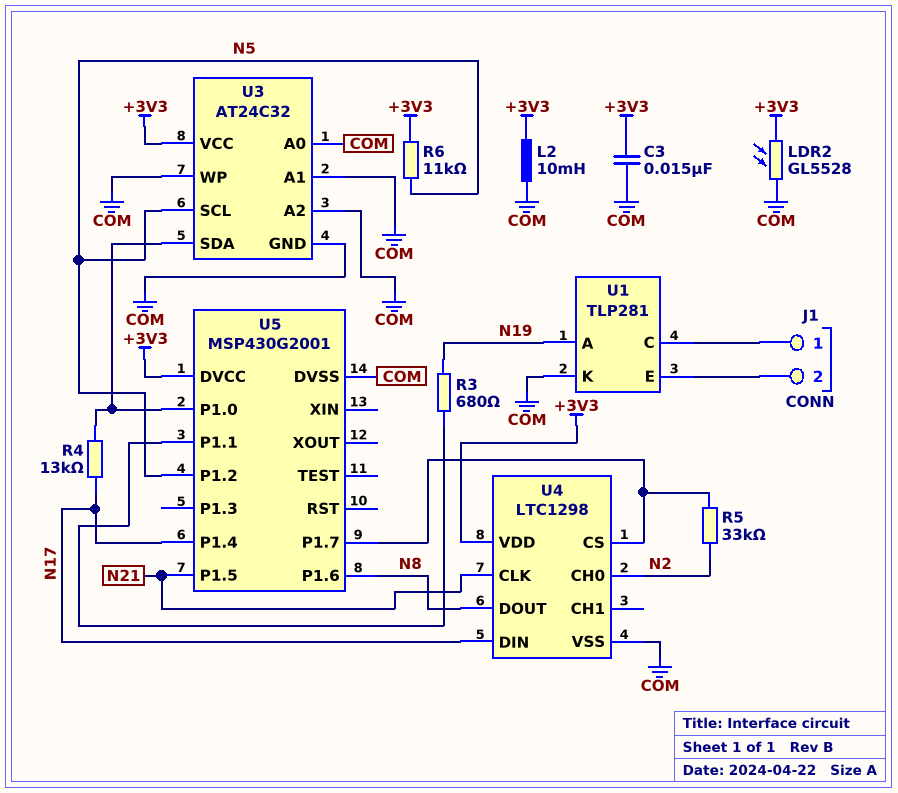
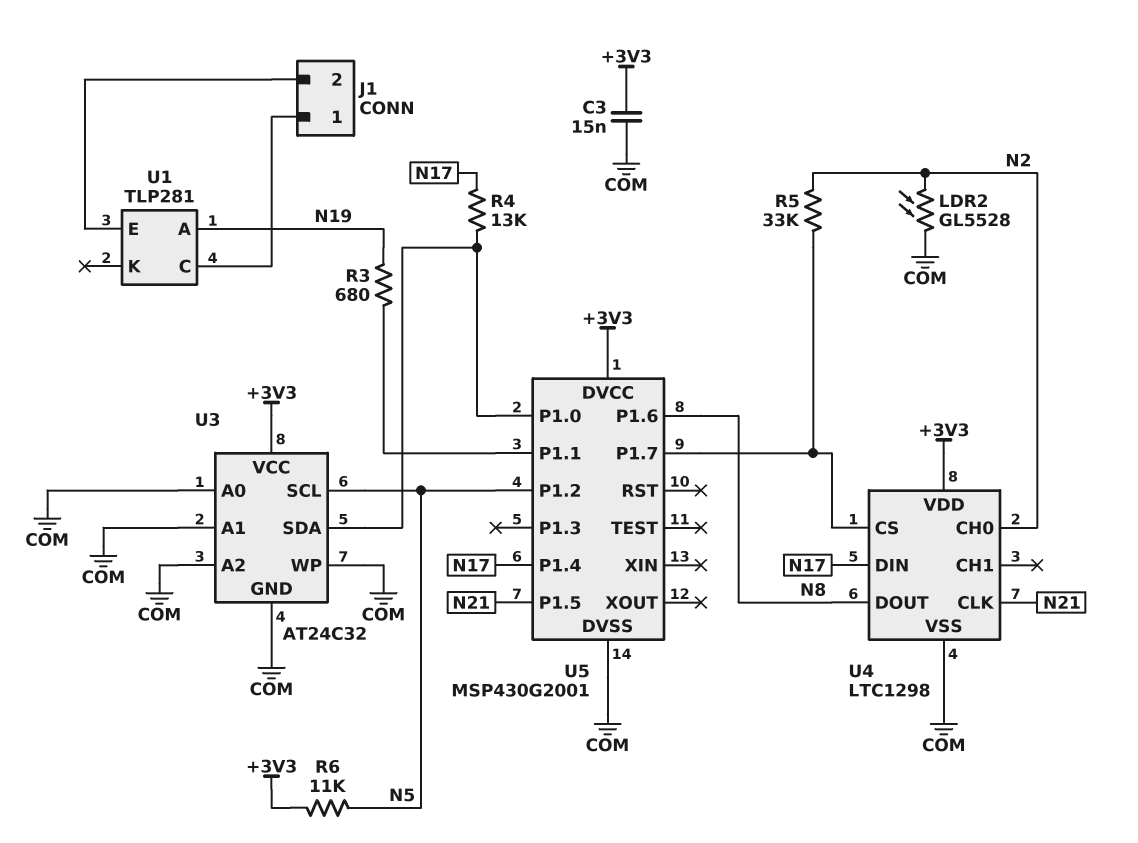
L2: 10mH (+3V3, COM) -> none
LDR2: GL5528 (+3V3, COM) -> GL5528 (COM, N2)
U1 pin K: COM -> none

